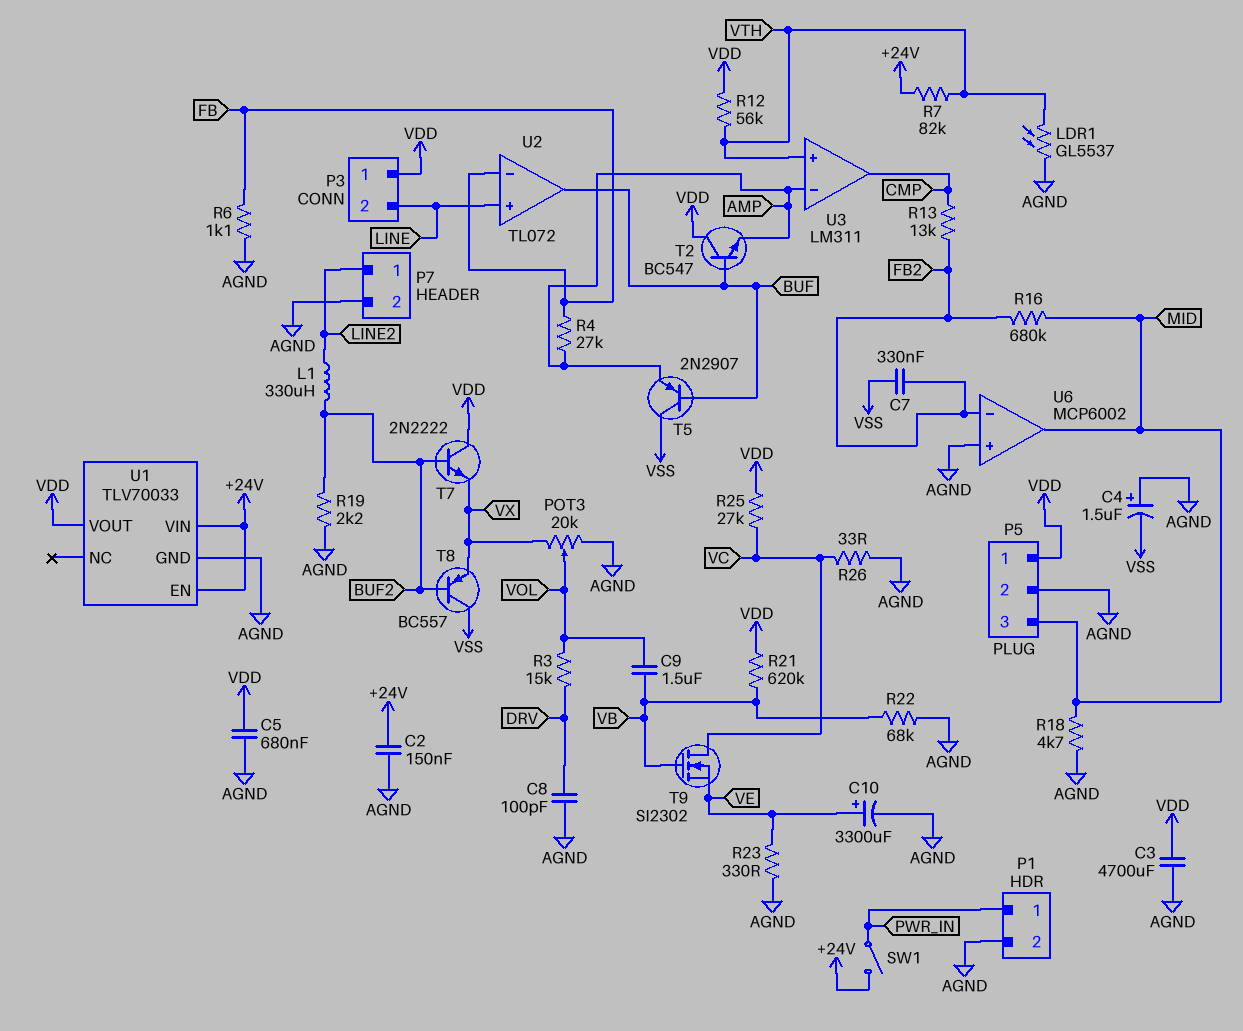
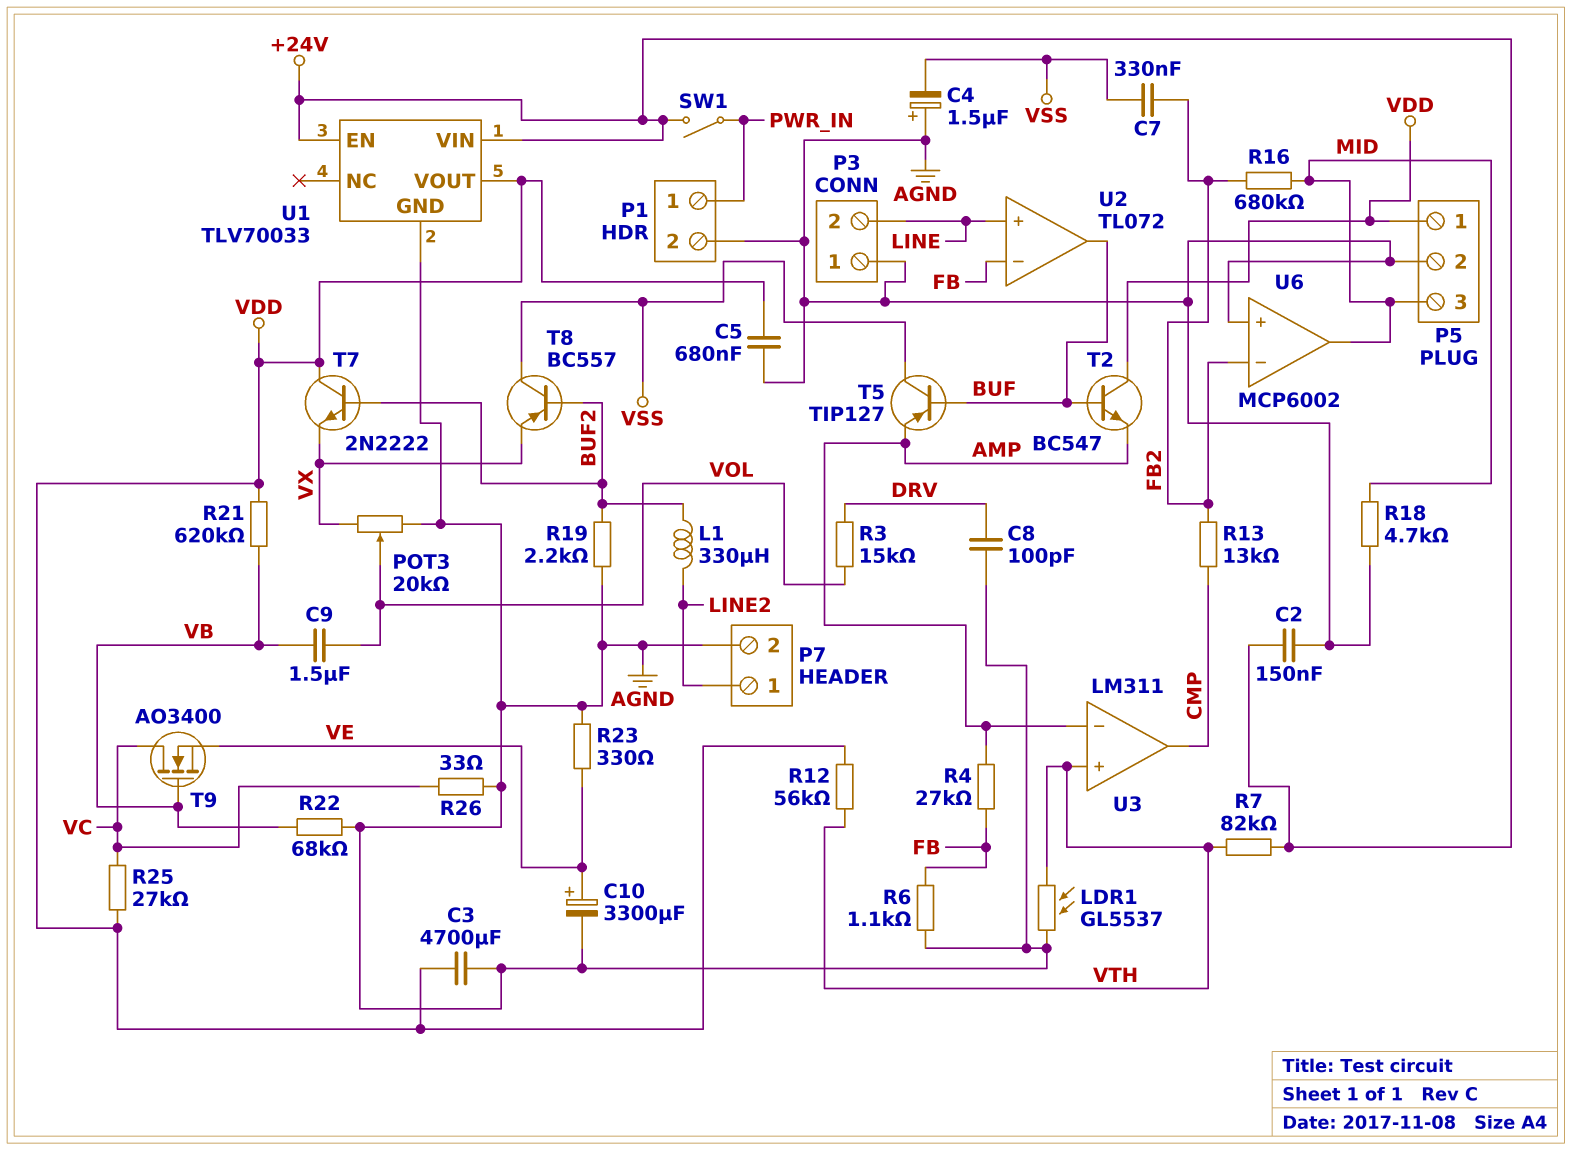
P3 pin 1: VDD -> AGND
T5: PNP 2N2907 (B BUF, C VSS, E AMP) -> PNP TIP127 (B BUF, C VSS, E AMP)
T9: NMOS SI2302 (G VB, D VC, S VE) -> NMOS AO3400 (G VB, D VC, S VE)

